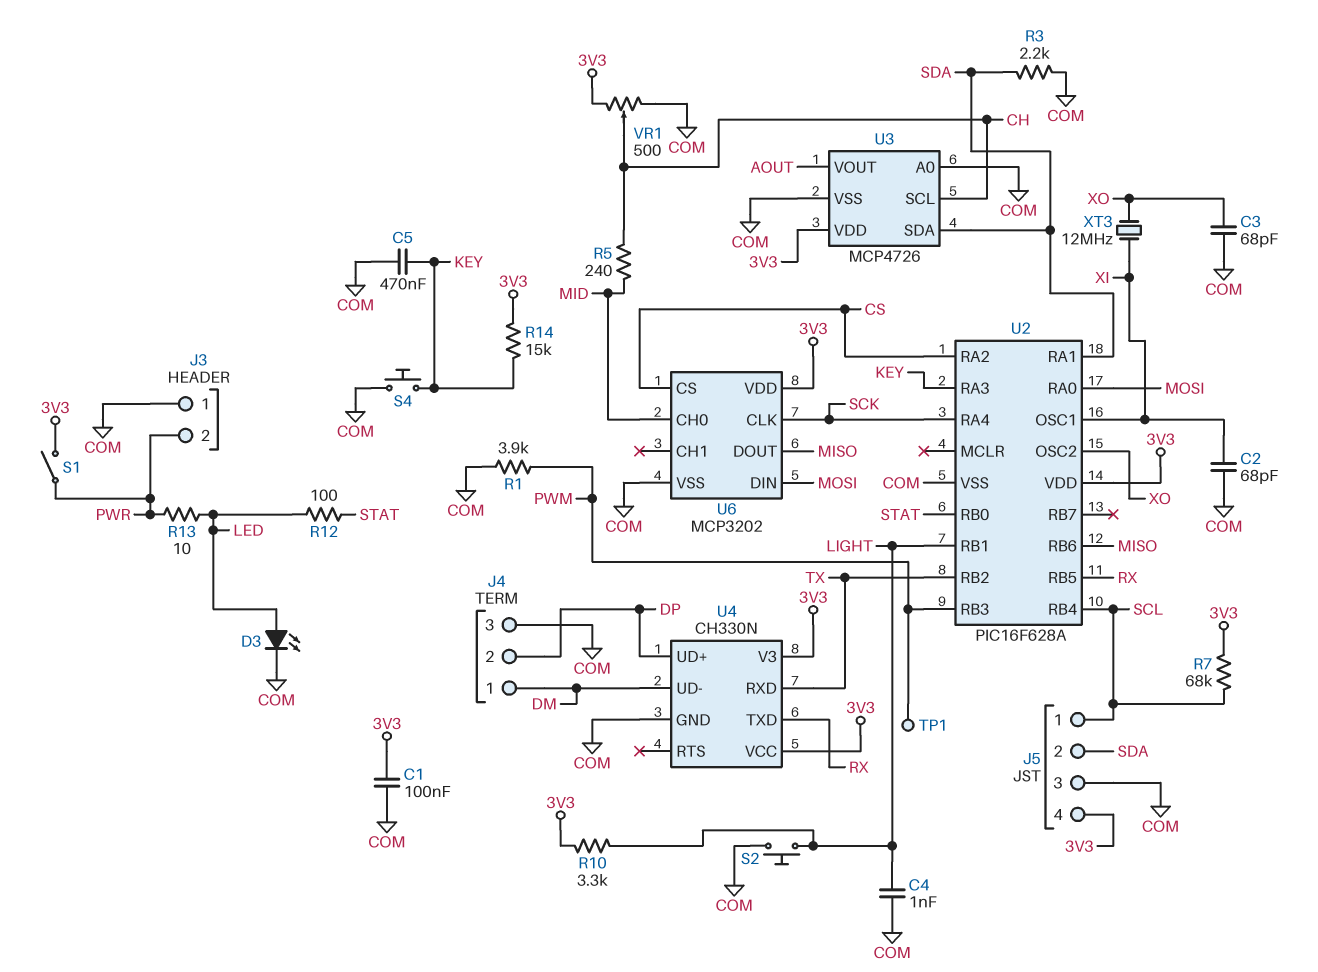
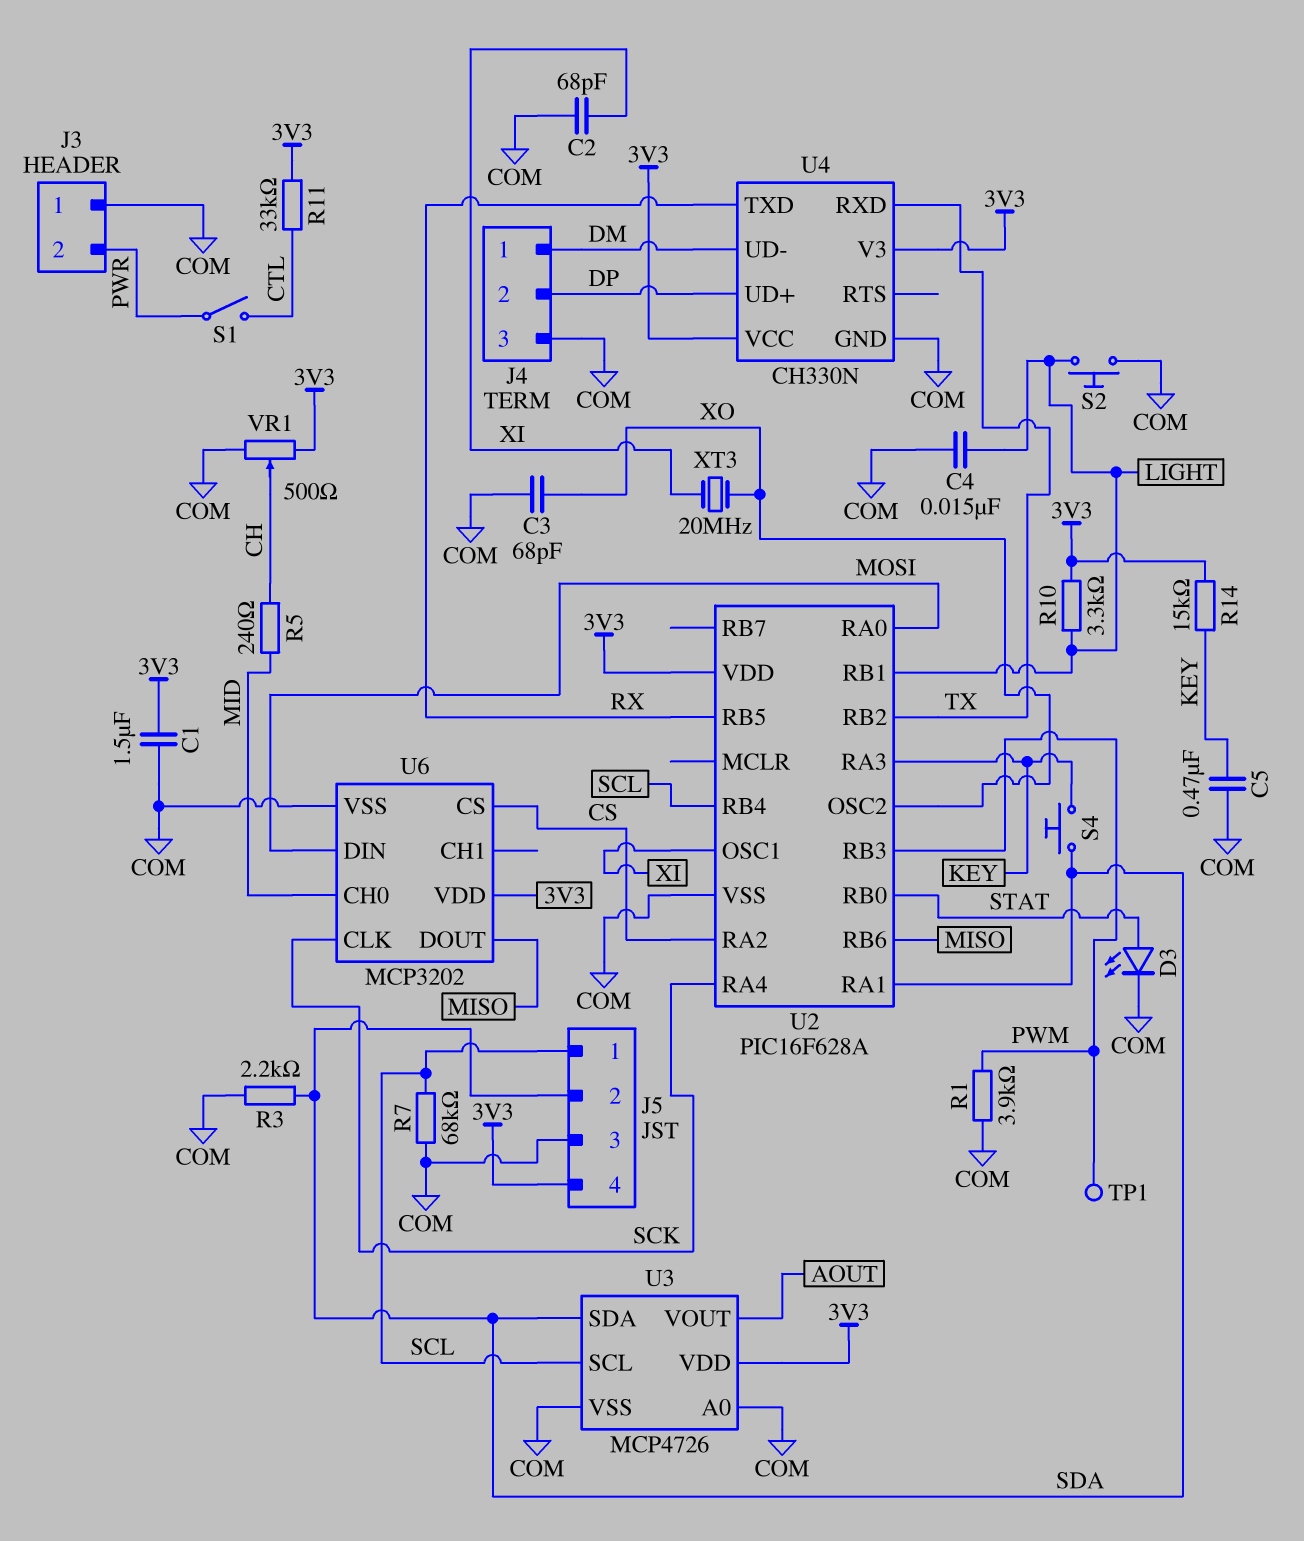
C1: 100nF (3V3, COM) -> 1.5uF (3V3, COM)
C4: 1nF (COM, LIGHT) -> 15nF (COM, LIGHT)
D3: LED (A LED, K COM) -> LED (A STAT, K COM)
R7: 68k (3V3, SCL) -> 68k (COM, SCL)
R11: none -> 33k (3V3, CTL)
R12: 100 (LED, STAT) -> none
R13: 10 (LED, PWR) -> none
S1: switch (3V3, PWR) -> switch (CTL, PWR)
S4: button (COM, KEY) -> button (KEY, SDA)
U3 pin SCL: CH -> SCL
XT3: 12MHz (XI, XO) -> 20MHz (XI, XO)

